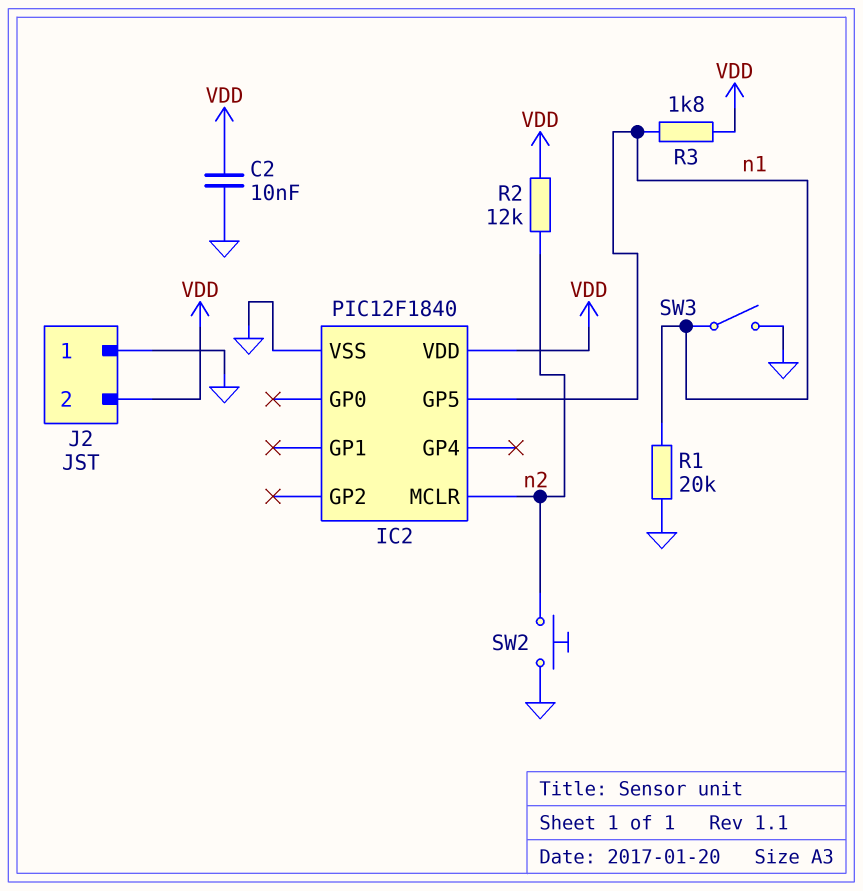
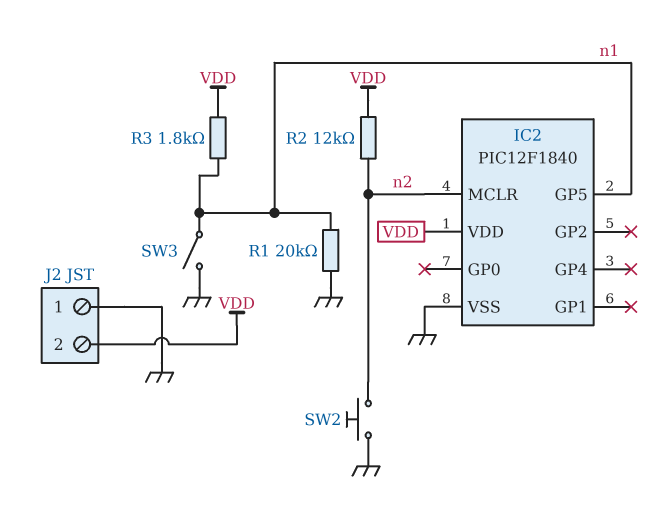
C2: 10nF (GND, VDD) -> none

